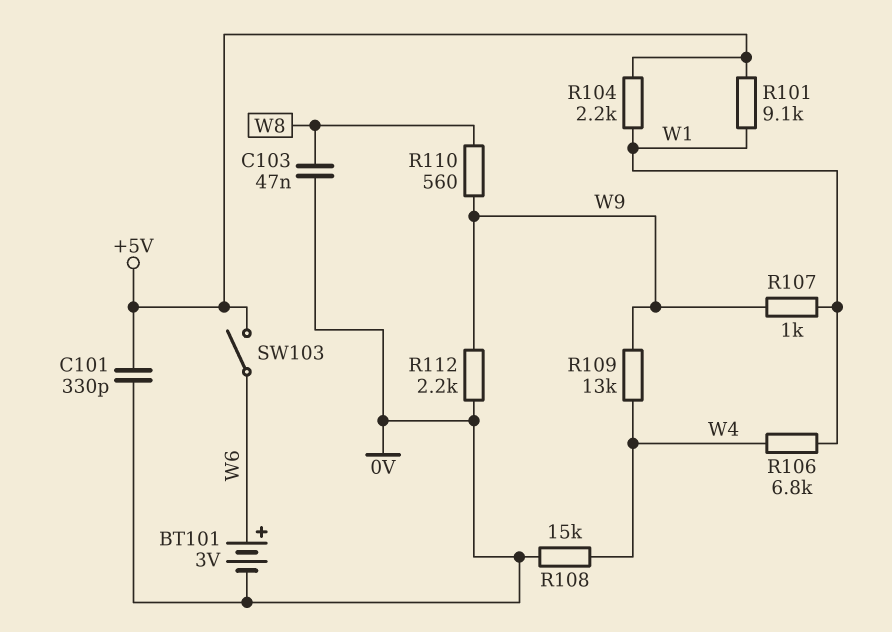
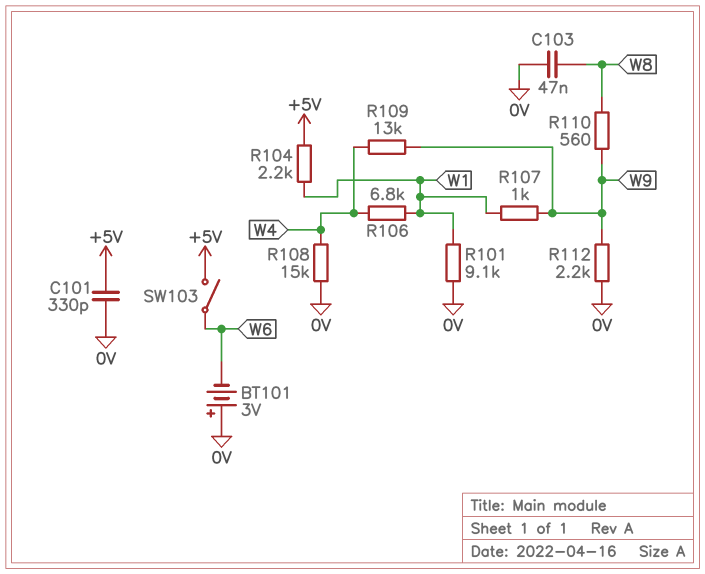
BT101: 3V (plus W6, minus 0V) -> 3V (plus 0V, minus W6)
R101: 9.1k (+5V, W1) -> 9.1k (0V, W1)

